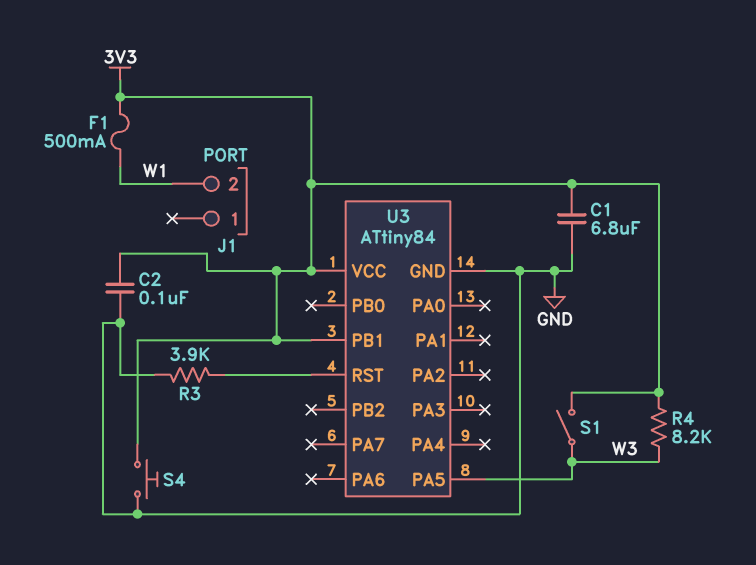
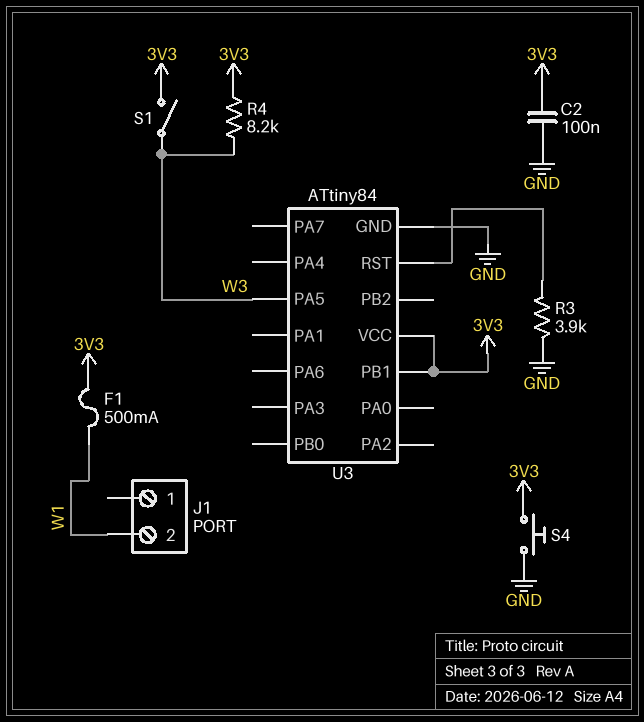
C1: 6.8uF (3V3, GND) -> none

